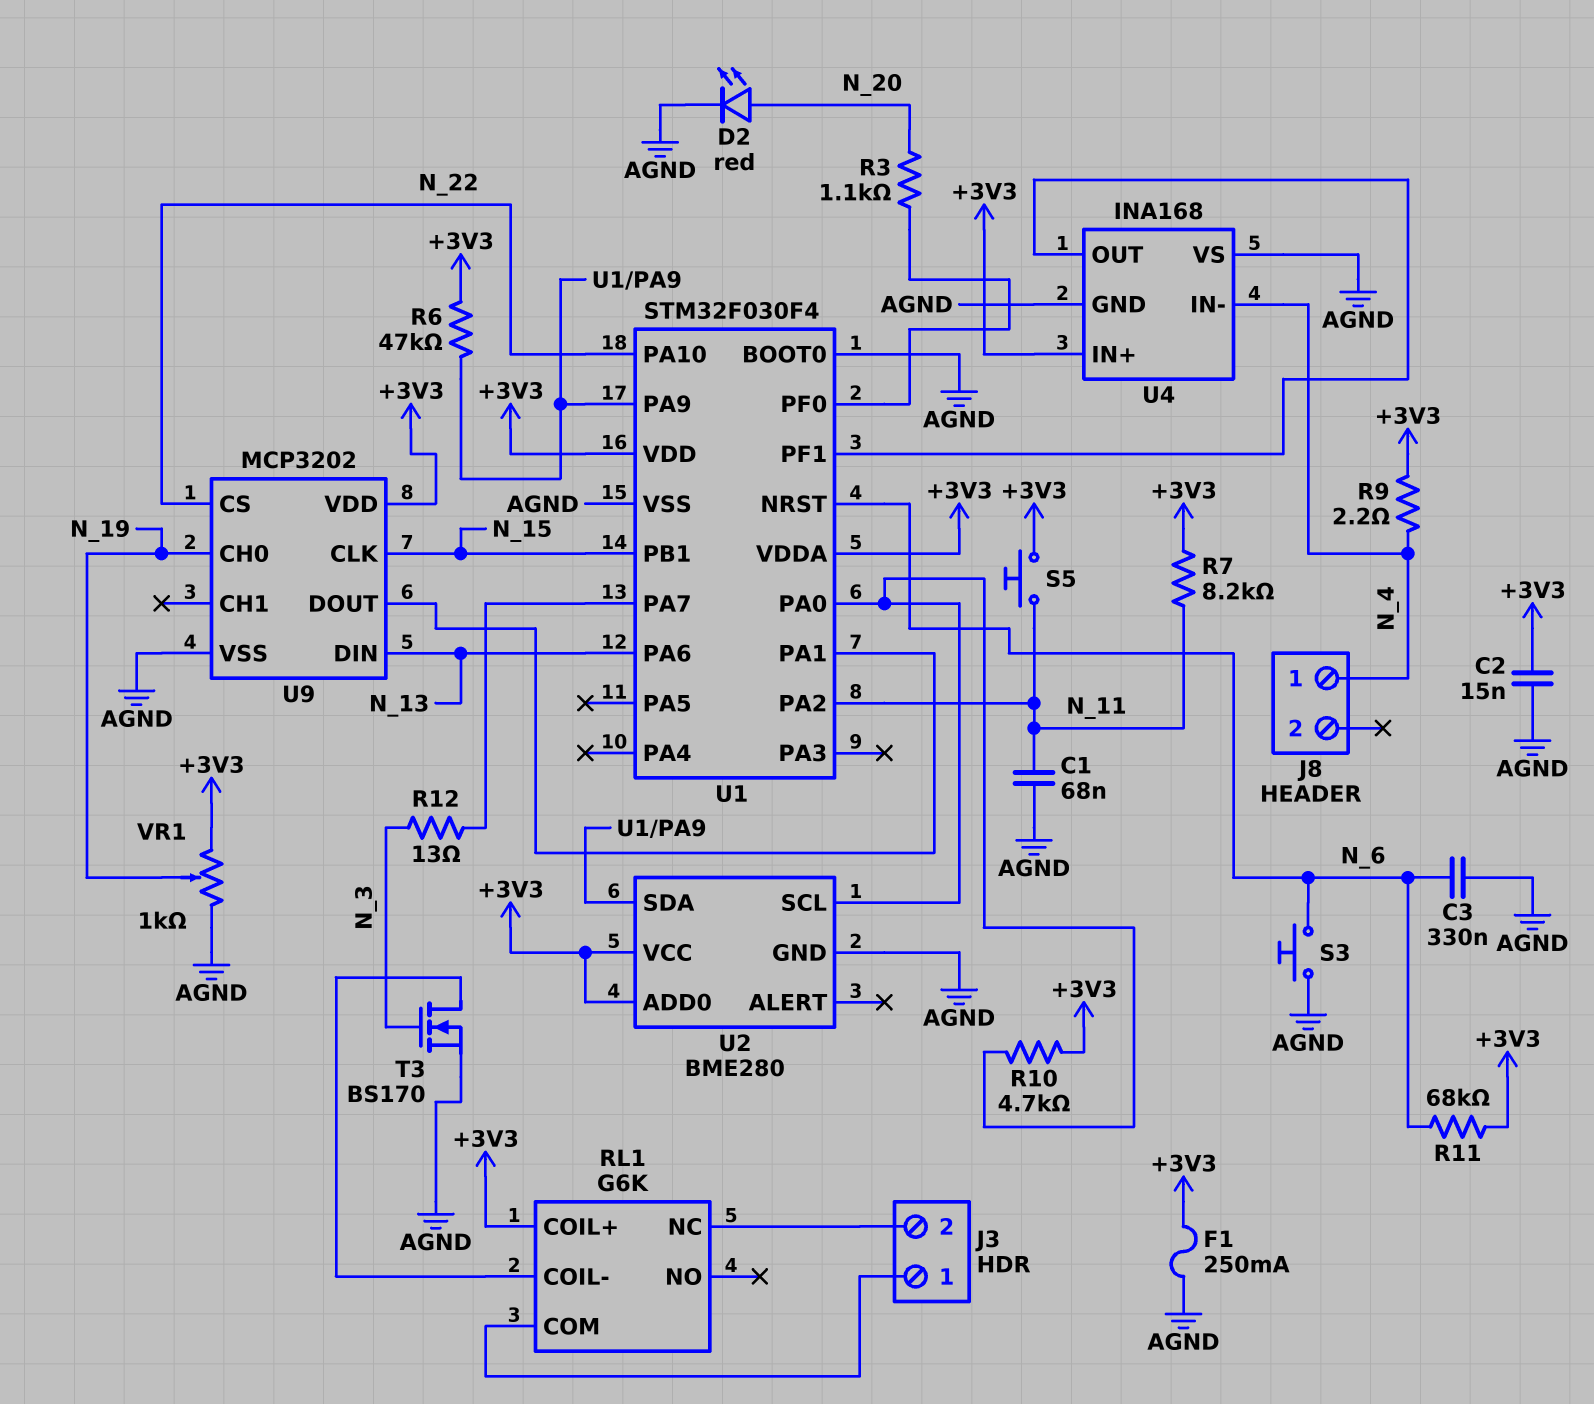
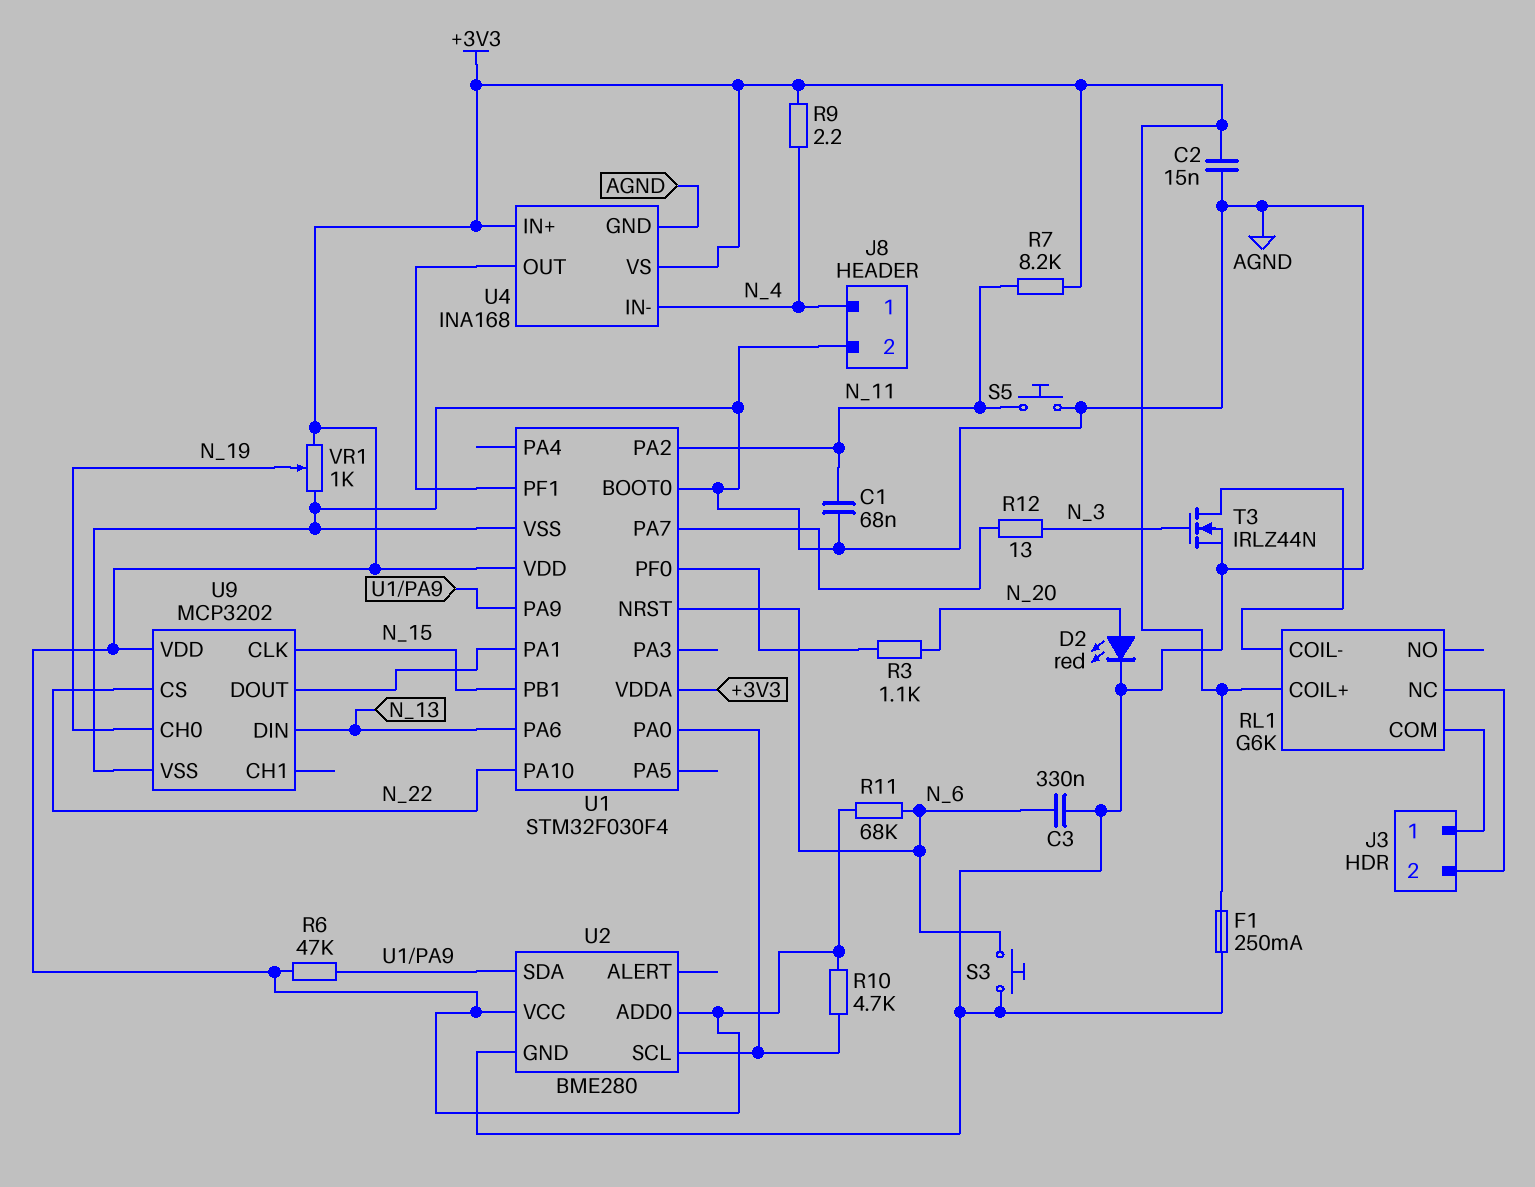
J8 pin 2: none -> AGND
S5: button (+3V3, N_11) -> button (AGND, N_11)
T3: NMOS BS170 (G N_3, D RL1/COIL-, S AGND) -> NMOS IRLZ44N (G N_3, D RL1/COIL-, S AGND)
U4 pin VS: AGND -> +3V3

